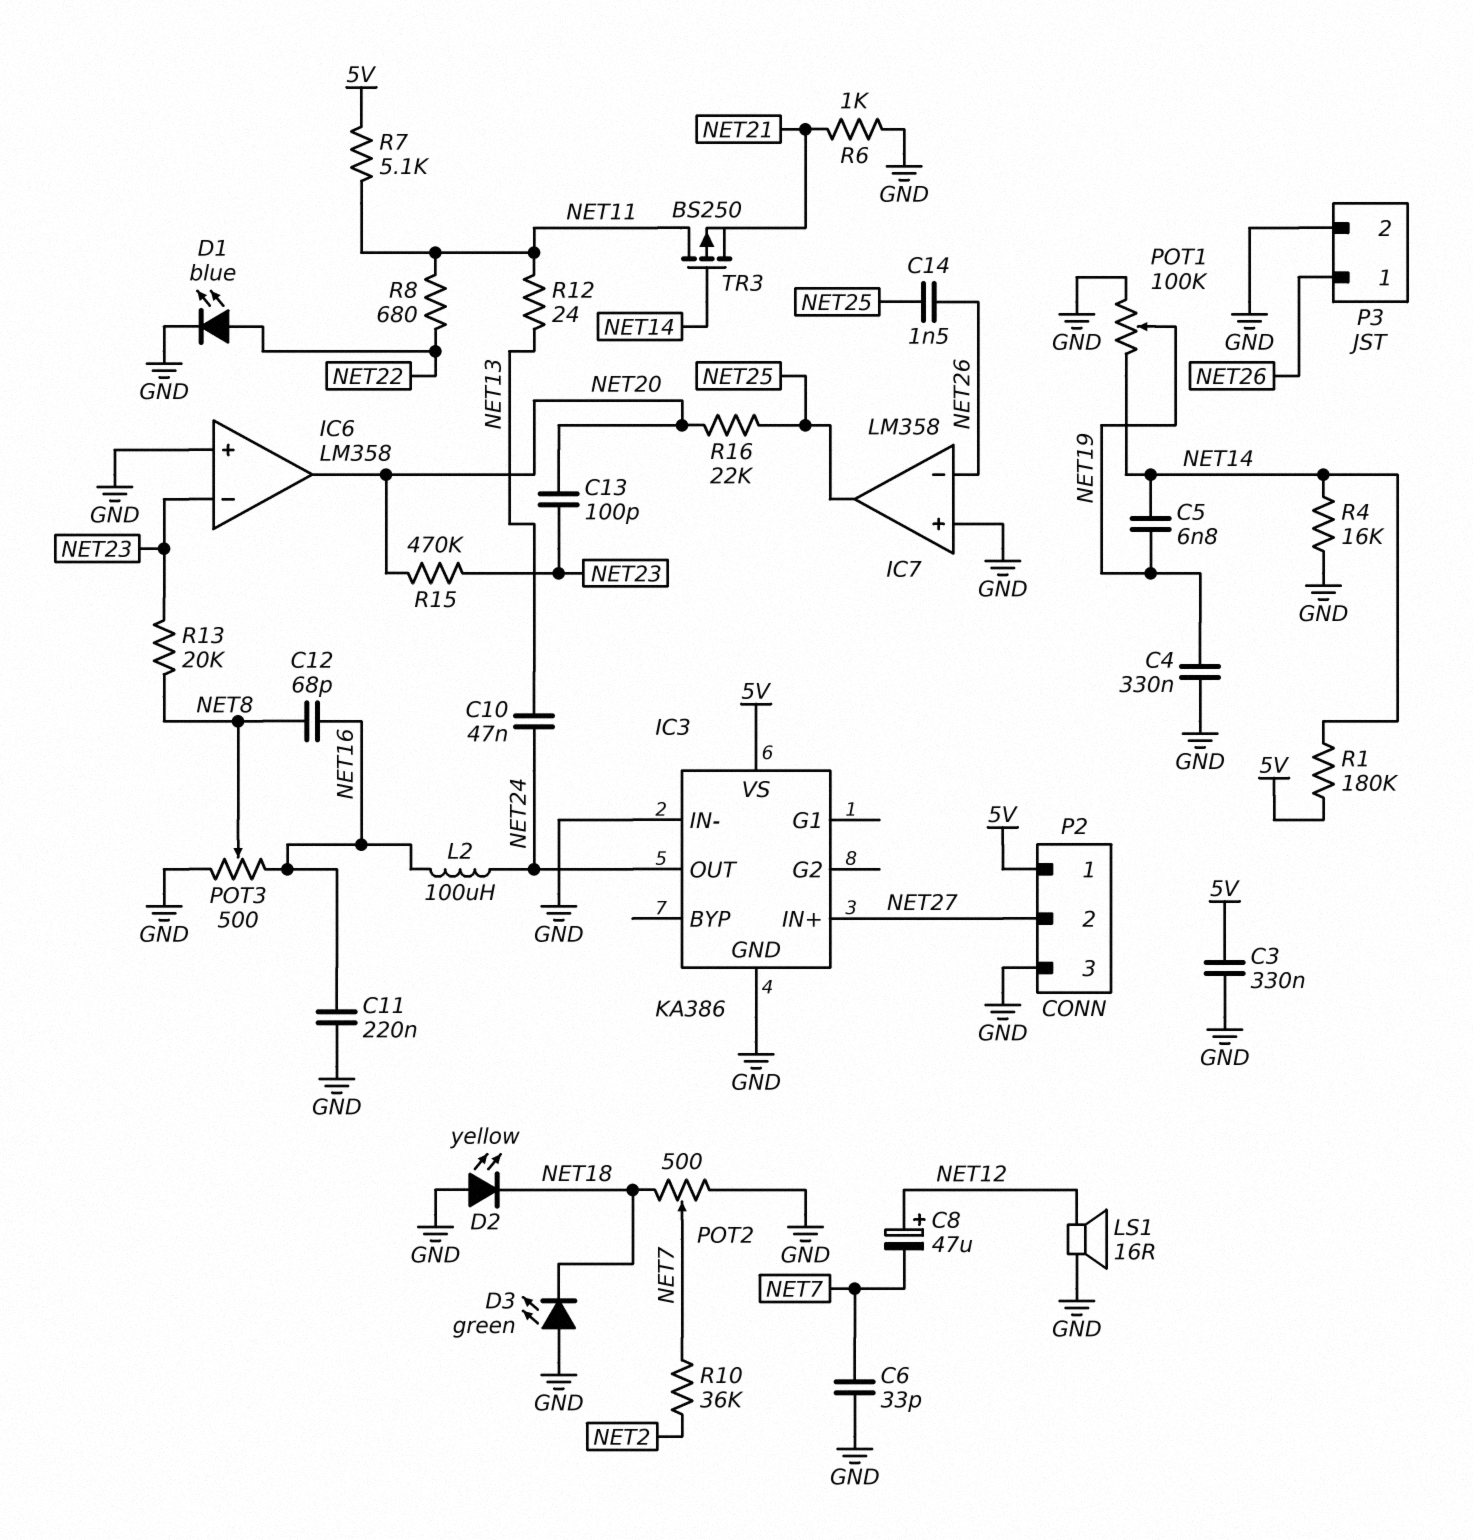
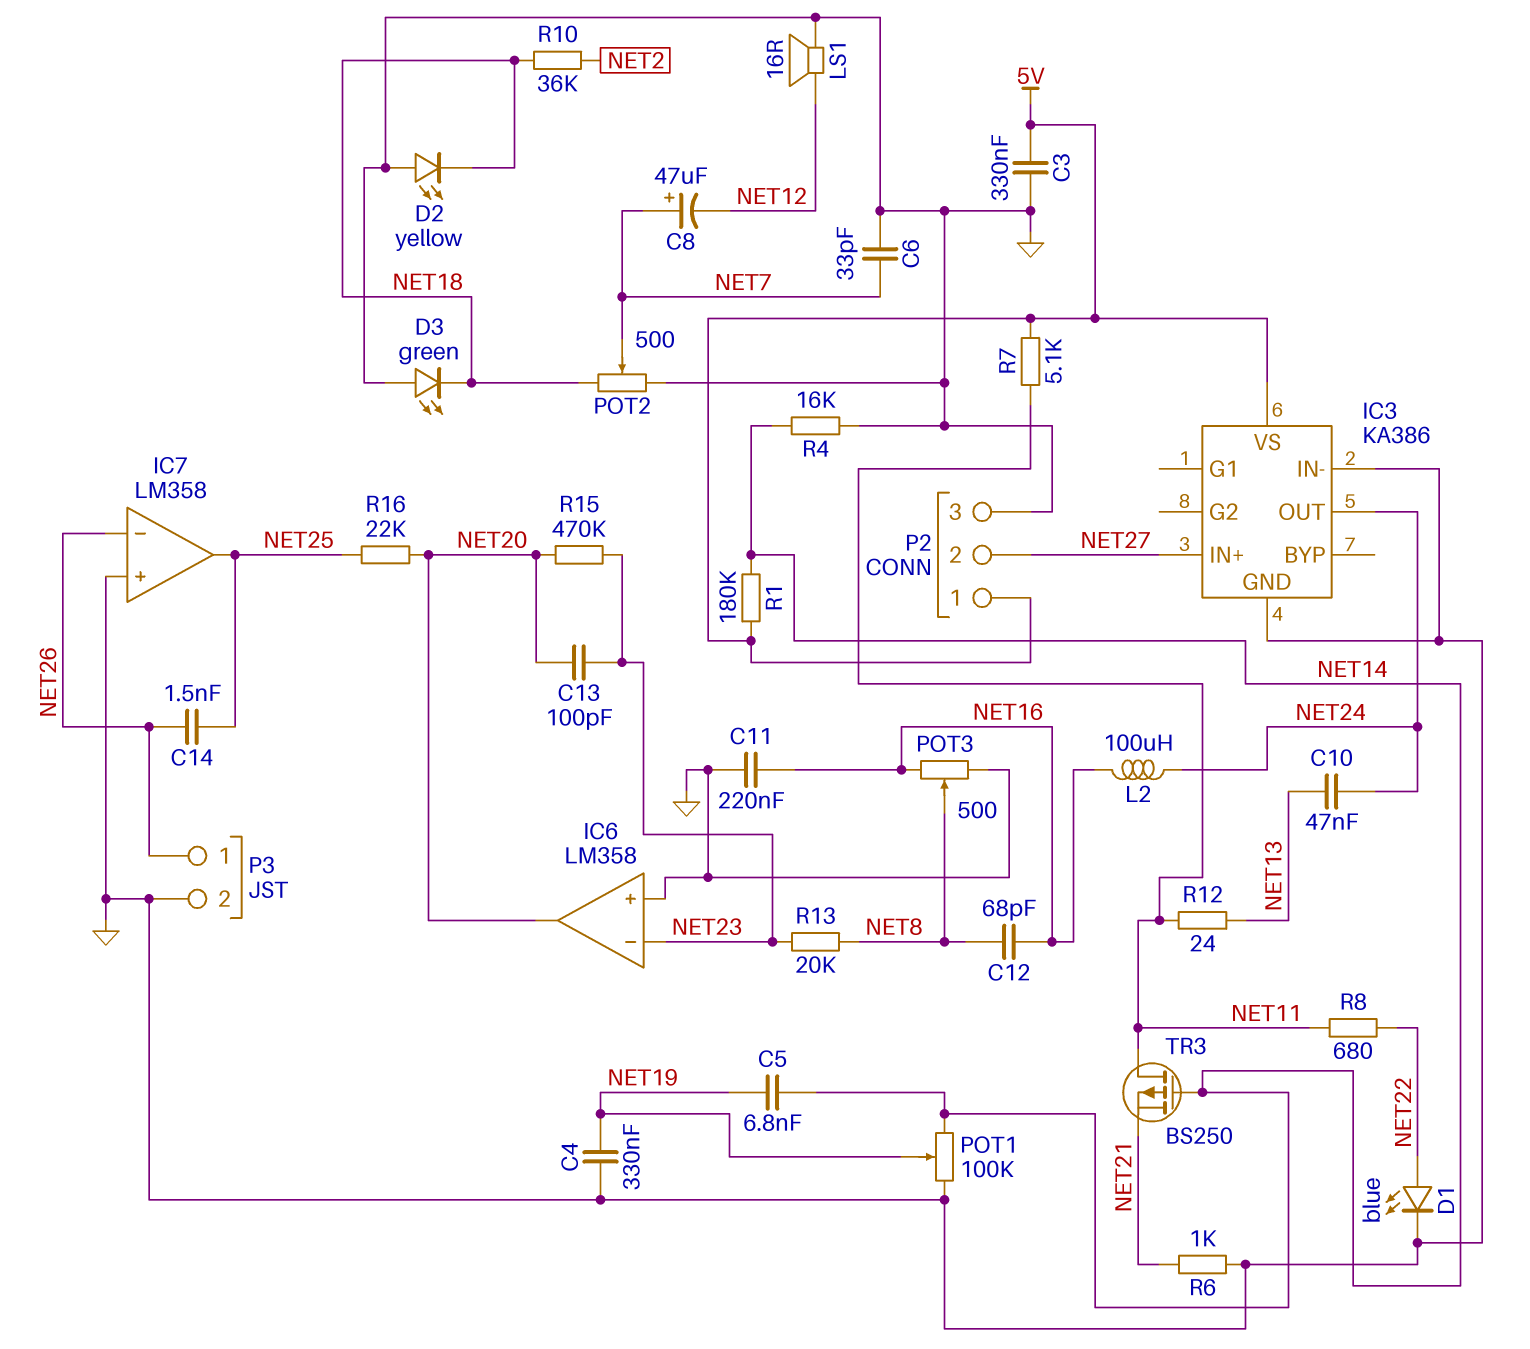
C8: 47uF (plus NET12, minus NET7) -> 47uF (plus NET7, minus NET12)
R10: 36k (NET2, NET7) -> 36k (NET2, NET18)

